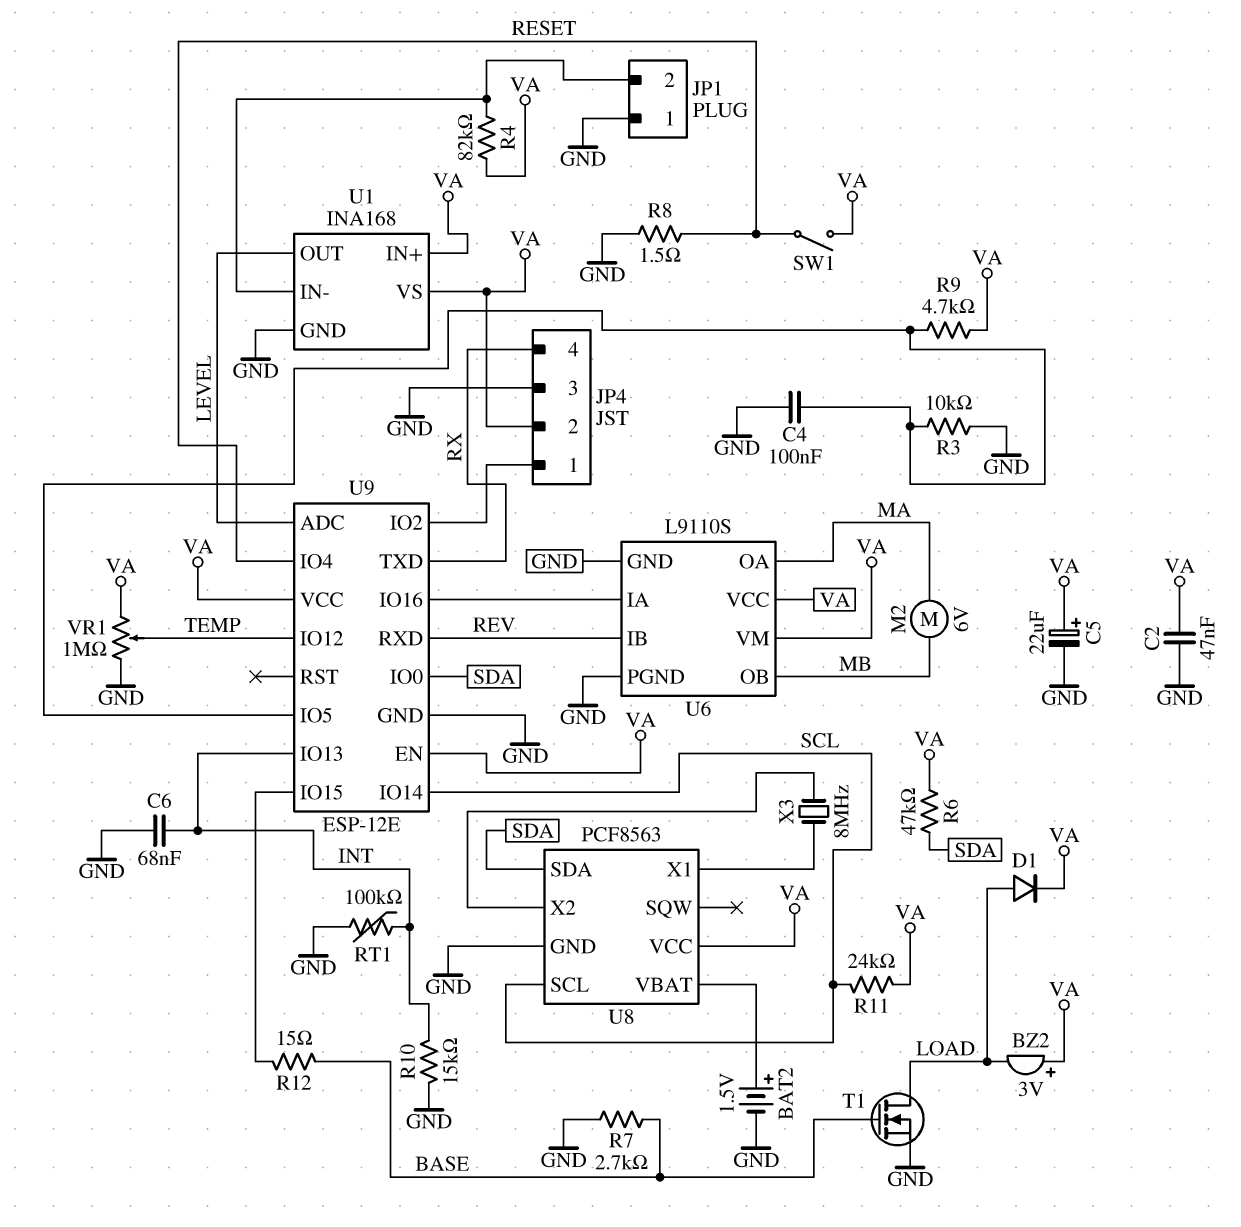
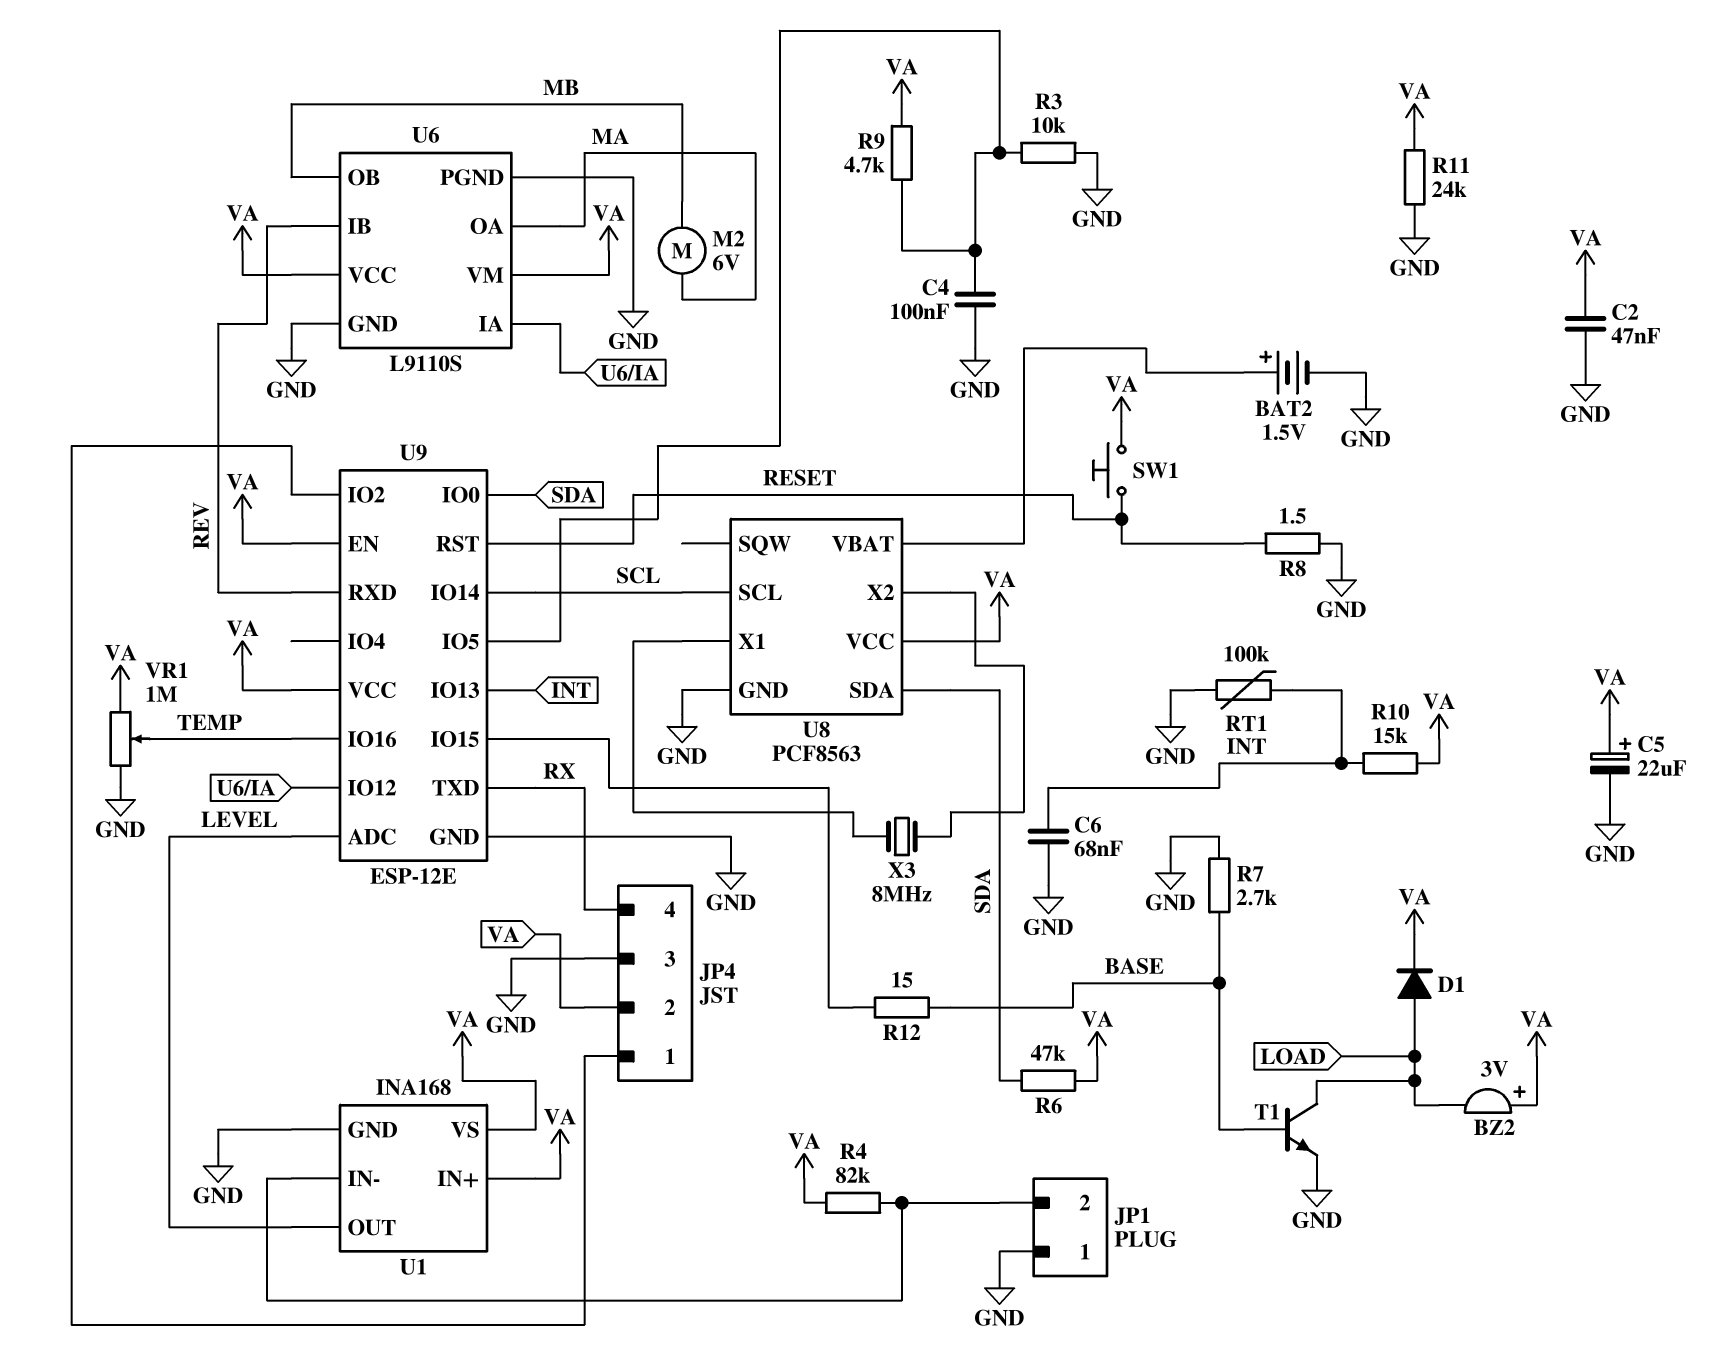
R10: 15k (GND, INT) -> 15k (INT, VA)
R11: 24k (SCL, VA) -> 24k (GND, VA)
SW1: switch (RESET, VA) -> button (RESET, VA)
T1: NMOS (G BASE, D LOAD, S GND) -> NPN (B BASE, C LOAD, E GND)
U9 pin IO4: RESET -> none
U9 pin IO12: TEMP -> U6/IA
U9 pin IO16: U6/IA -> TEMP
U9 pin RST: none -> RESET

